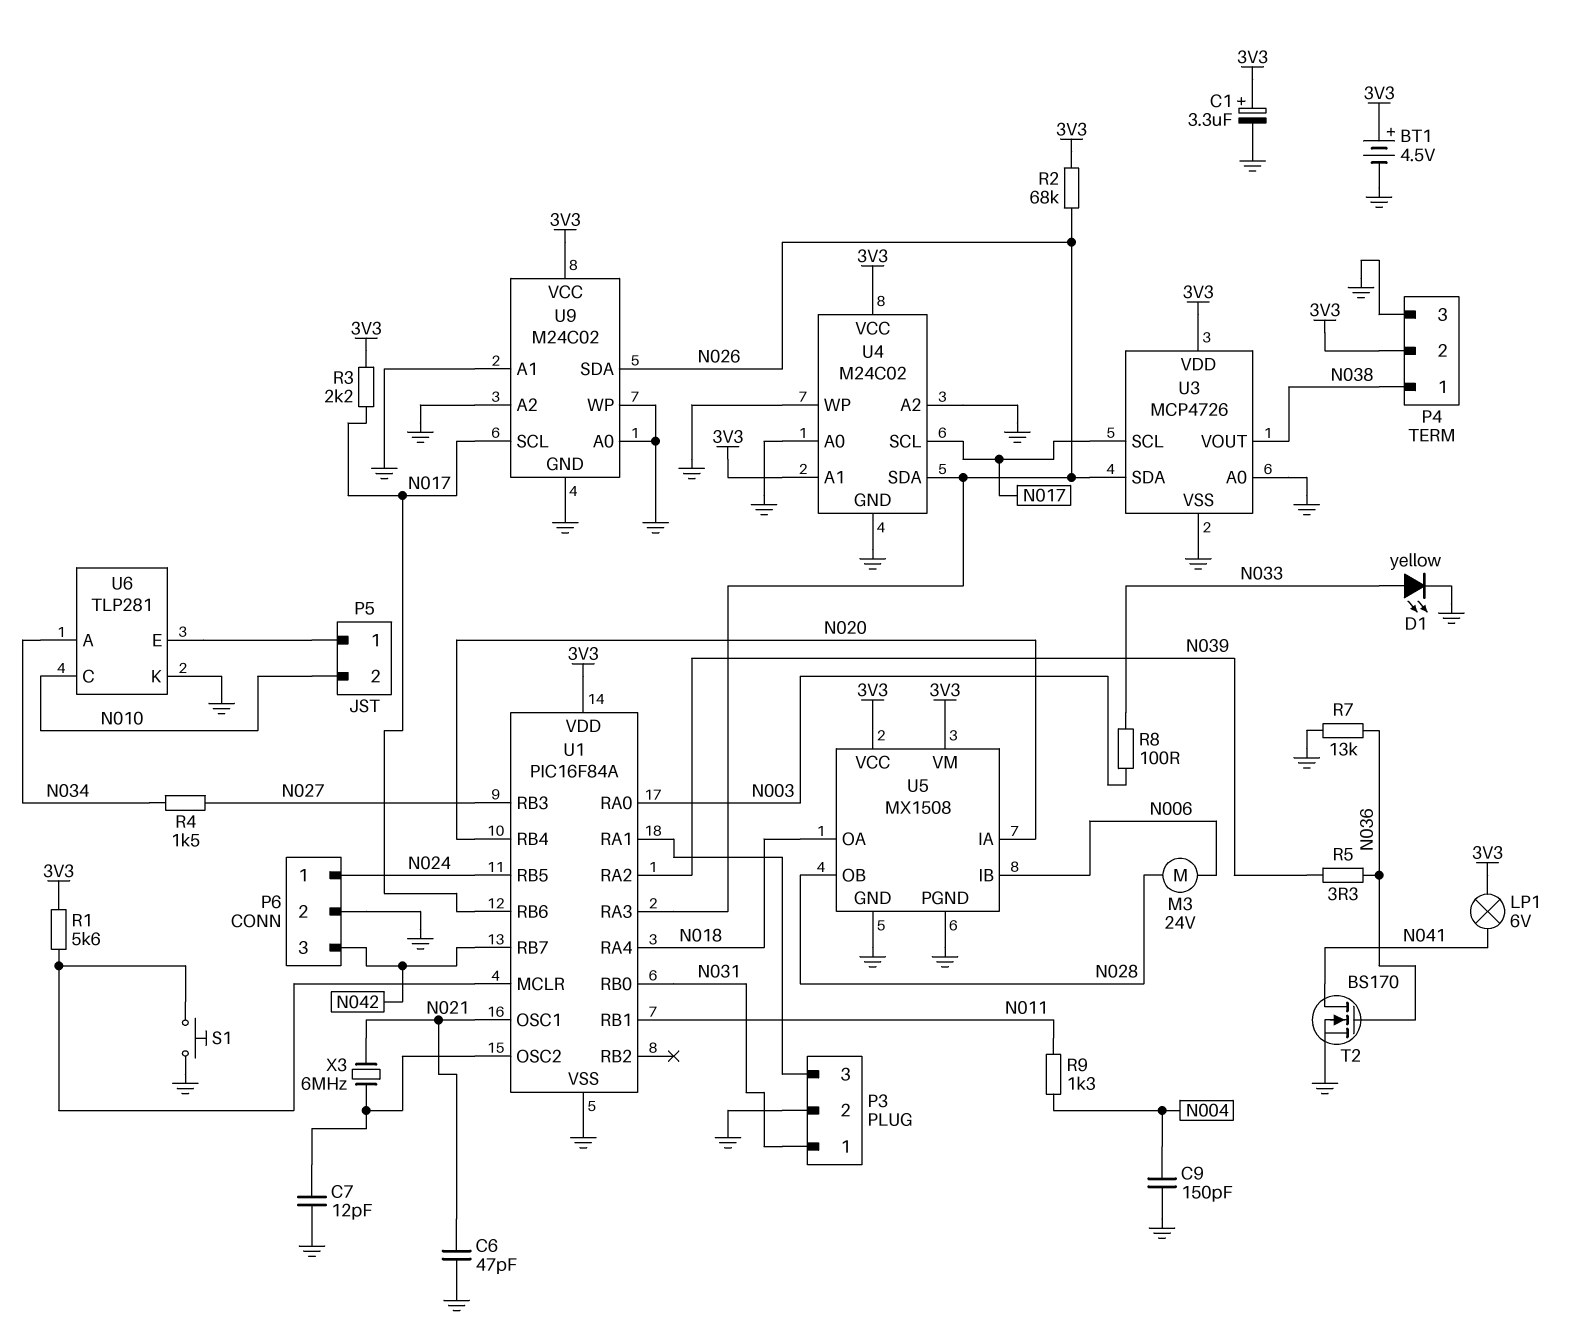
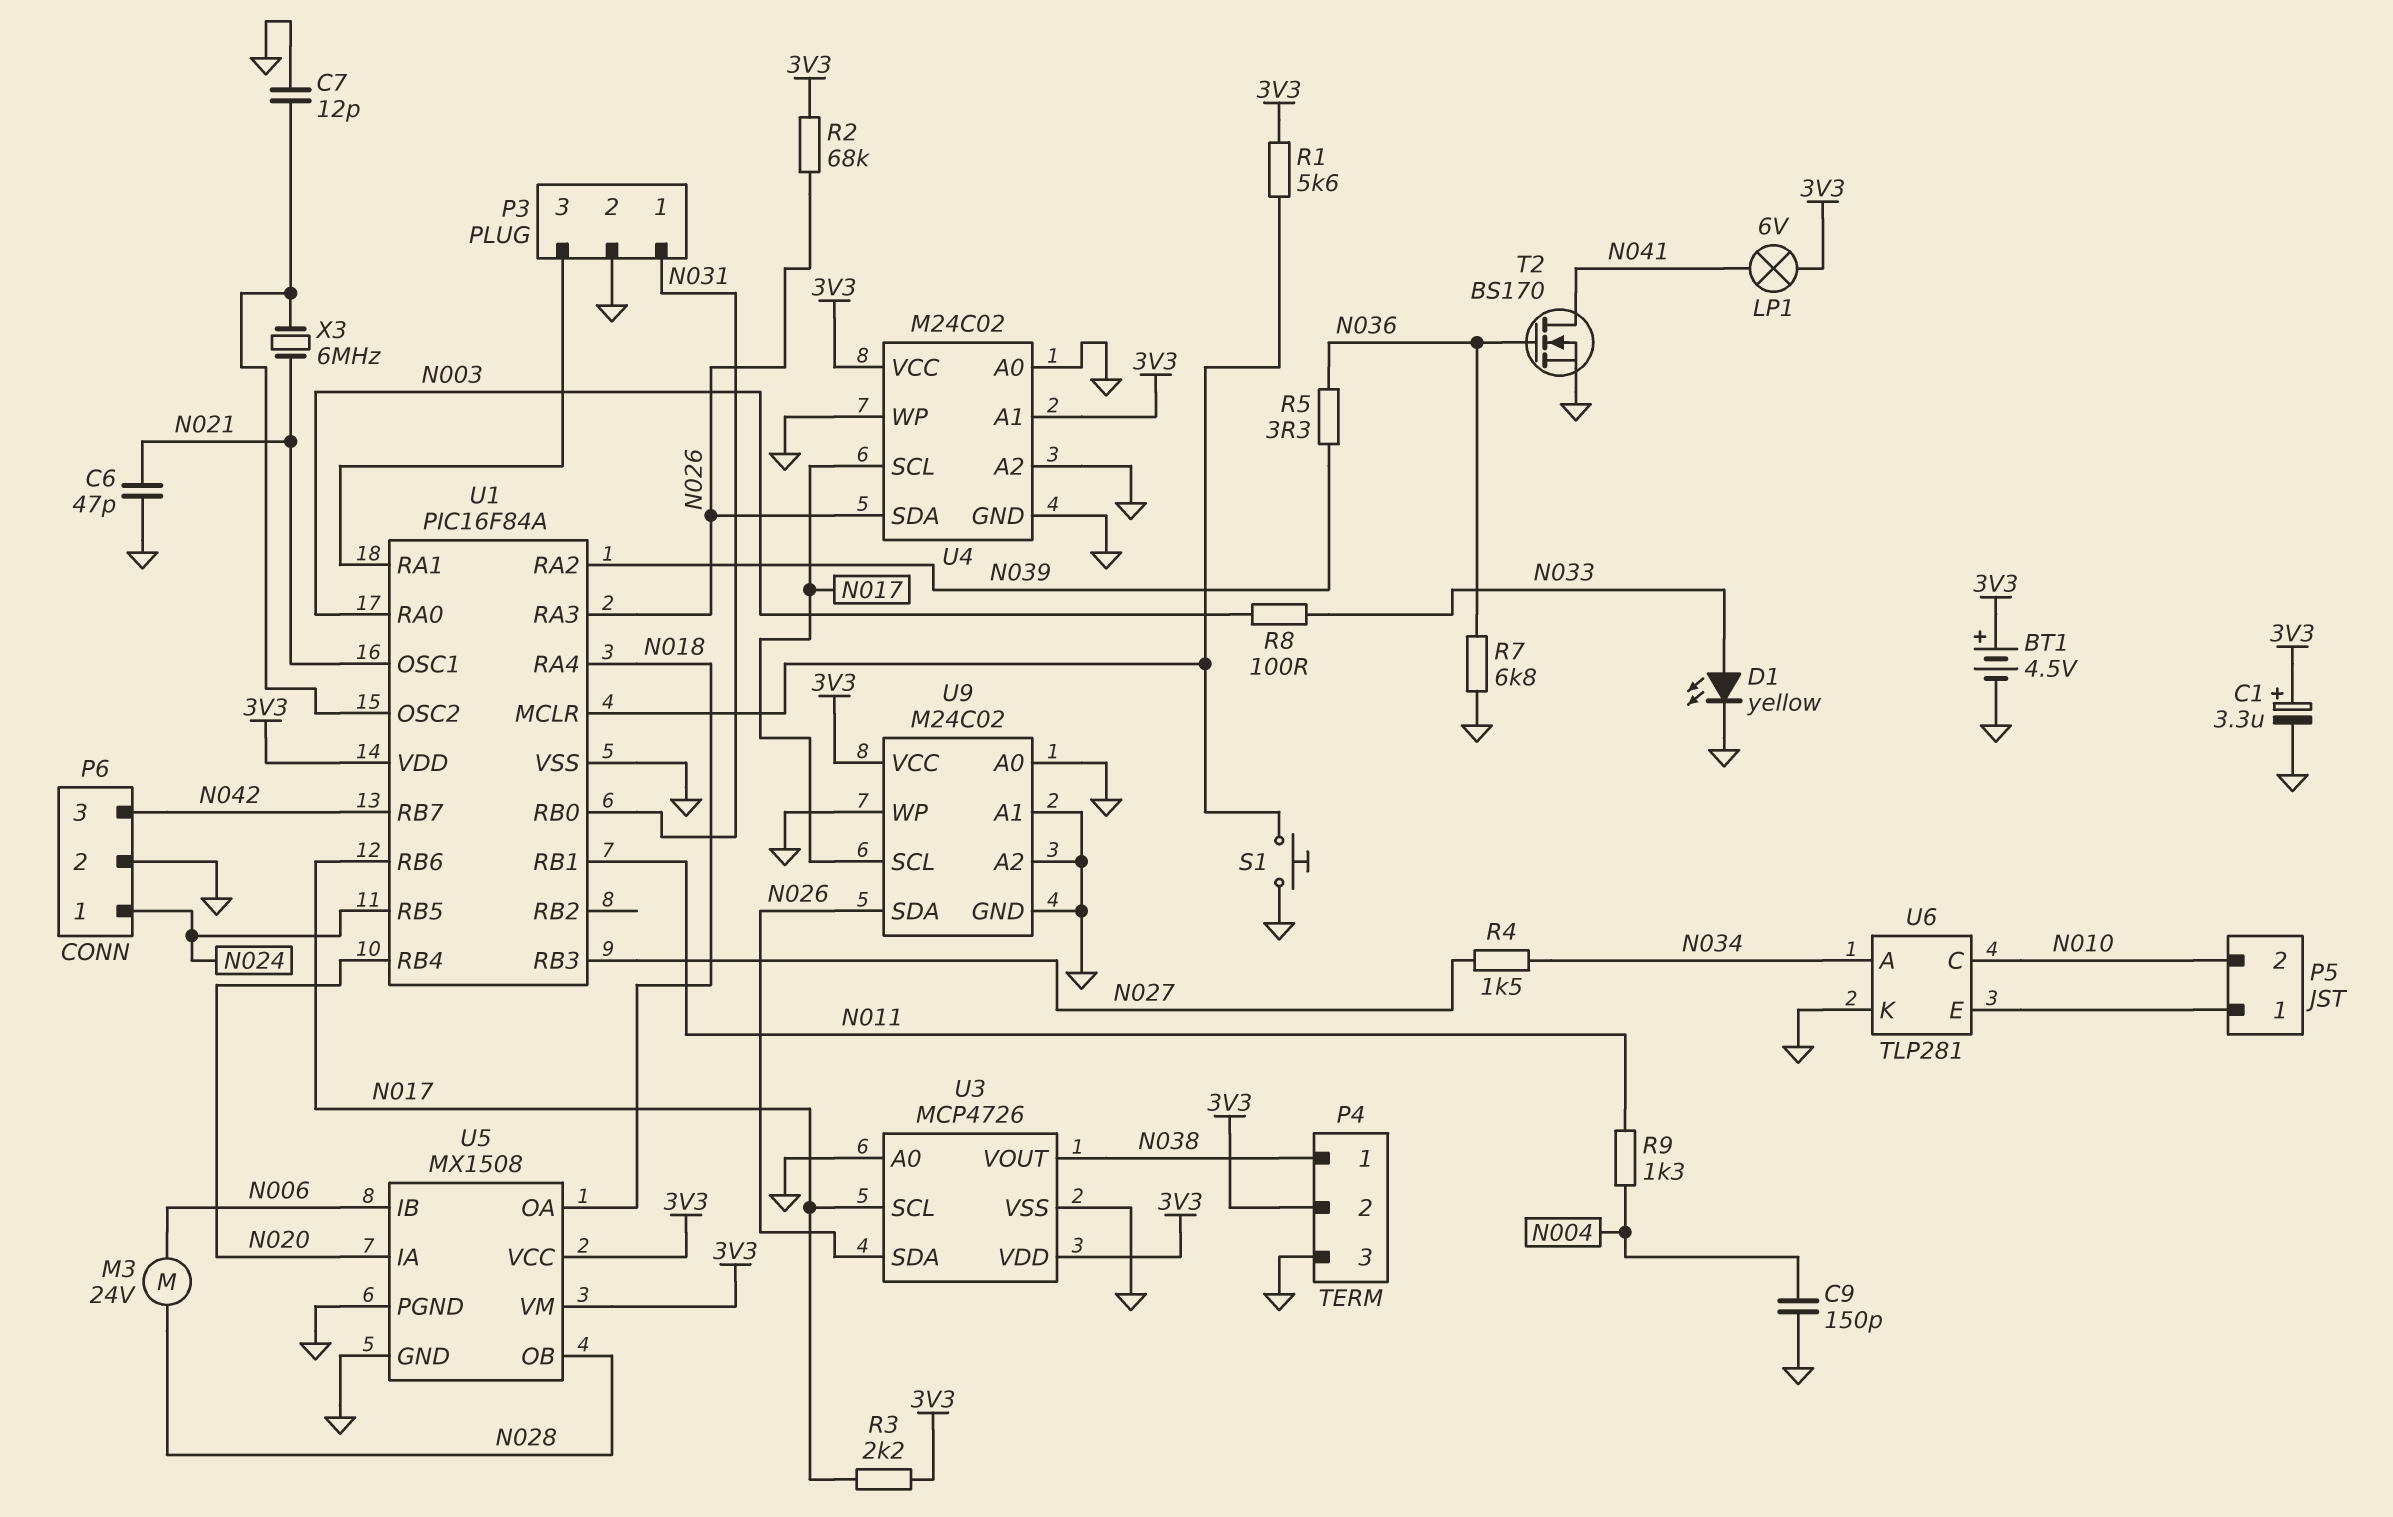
R7: 13k (GND, N036) -> 6.8k (GND, N036)

